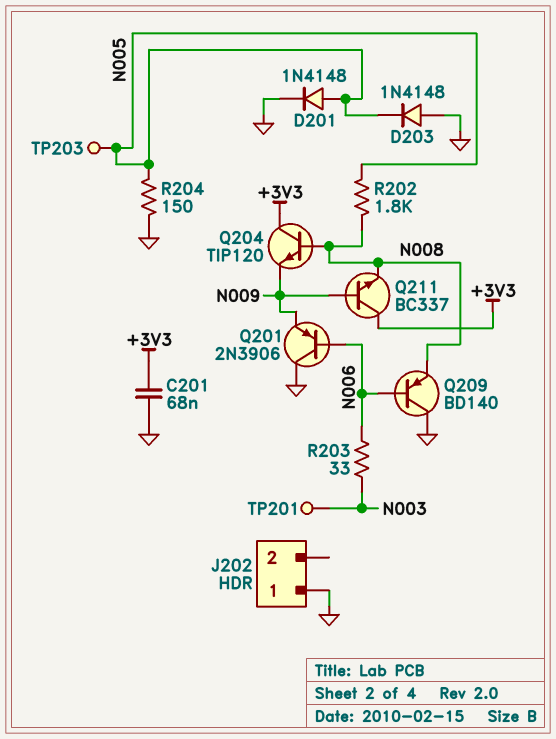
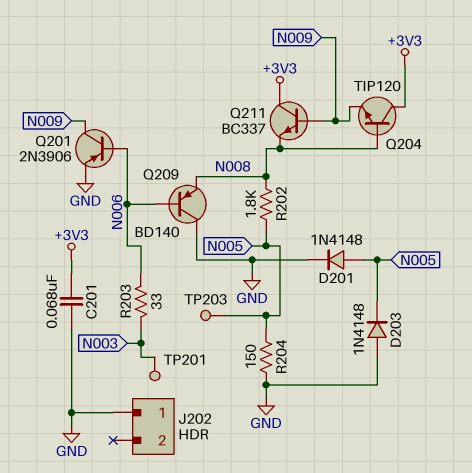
Q201: PNP 2N3906 (B N006, C GND, E N009) -> PNP 2N3906 (B N006, C N009, E GND)

